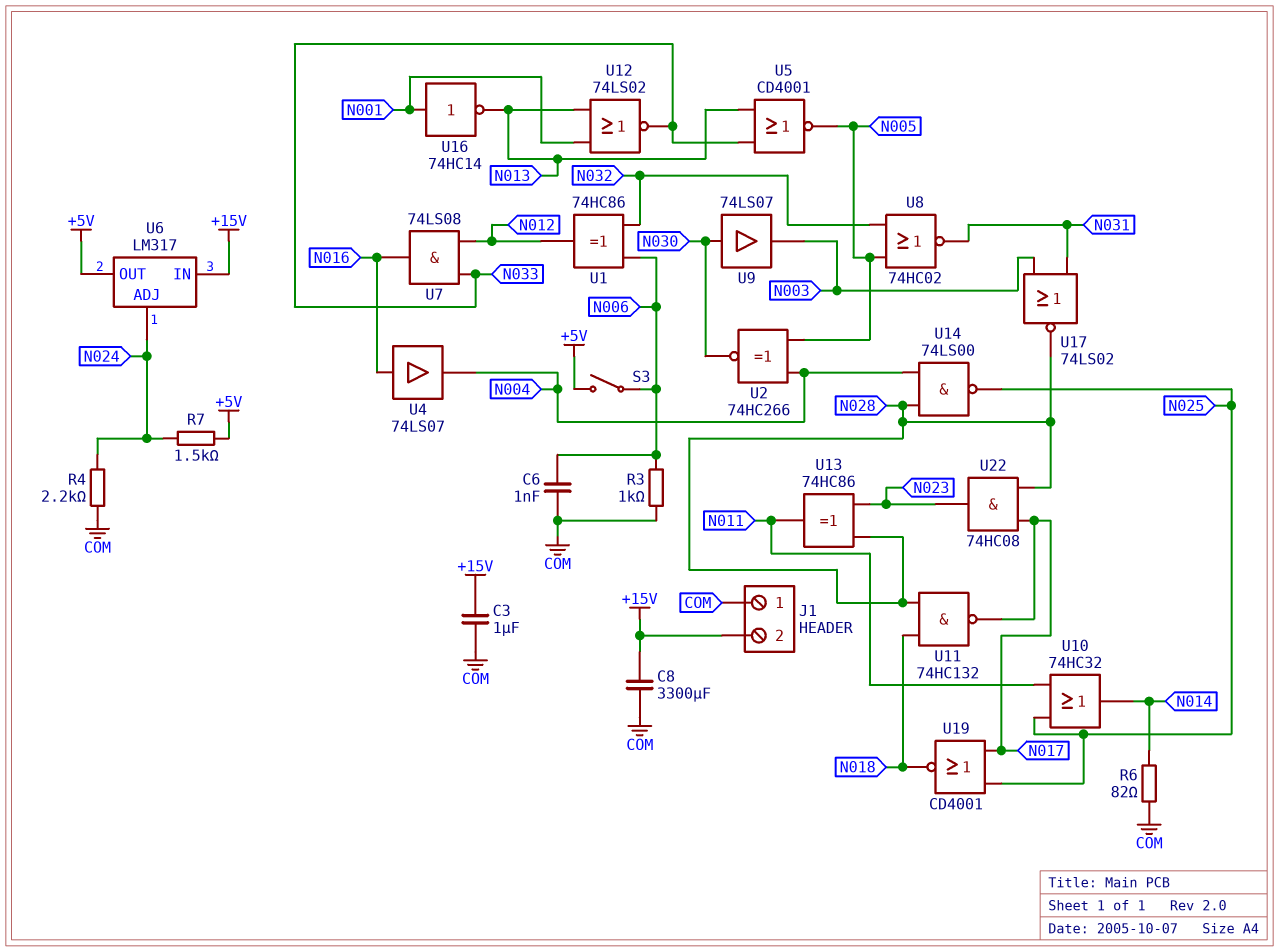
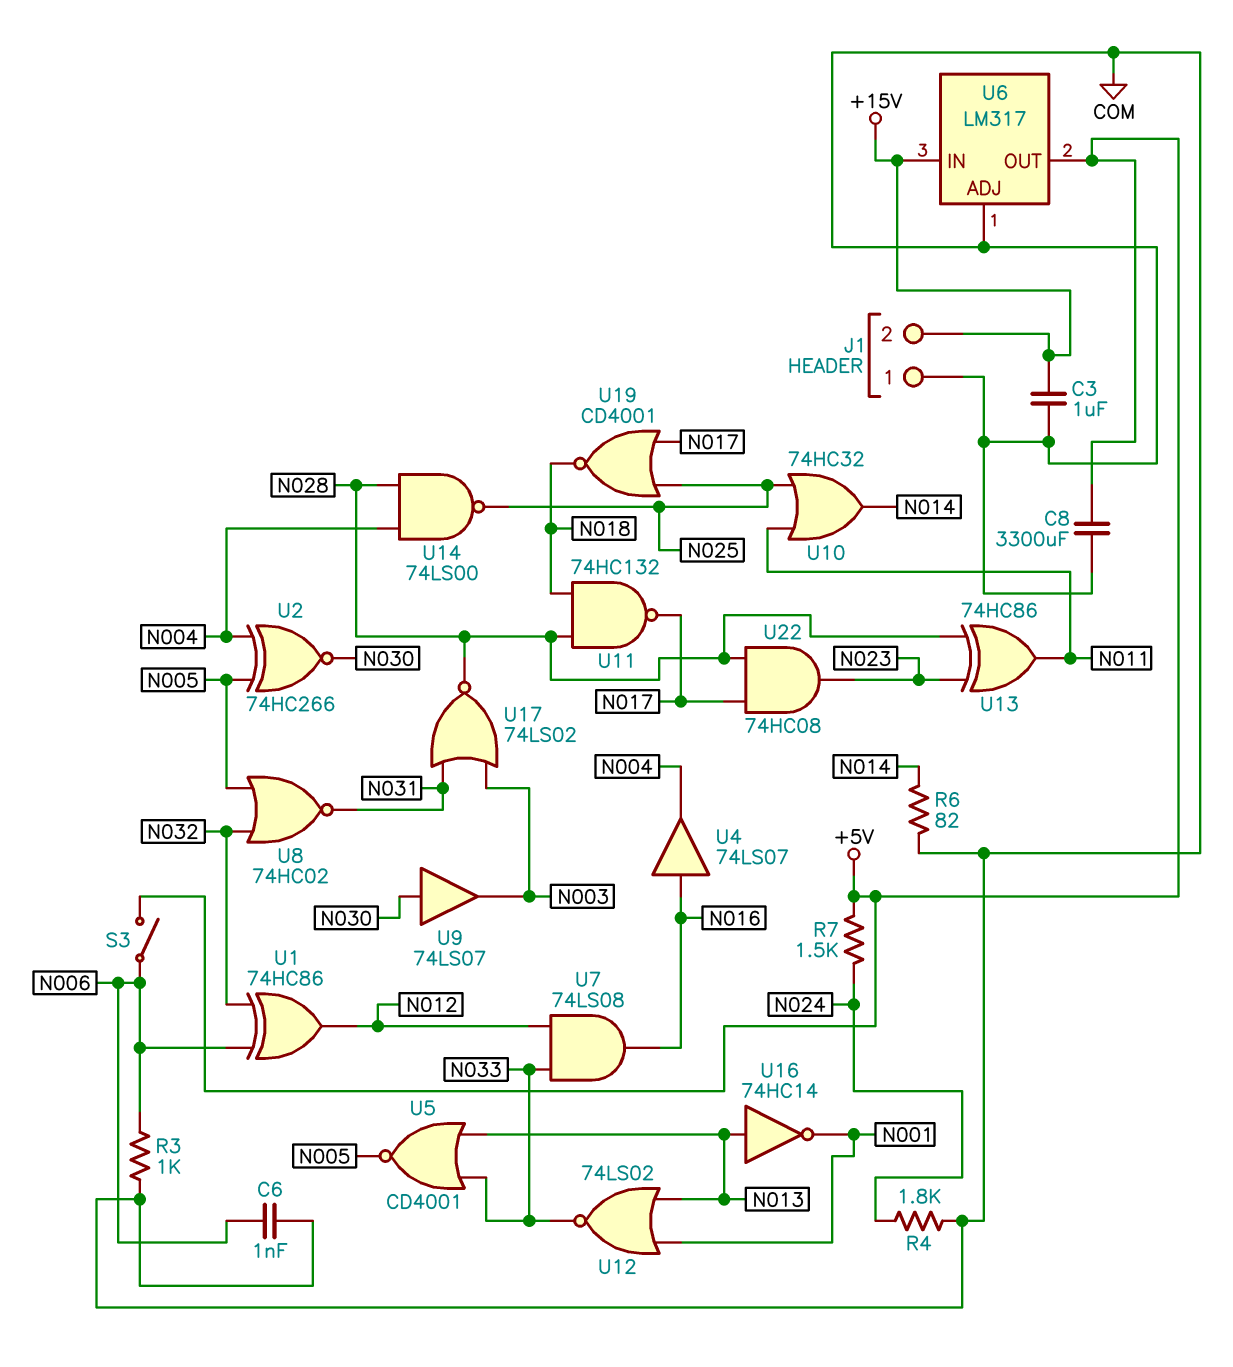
C8: 3300uF (+15V, COM) -> 3300uF (+5V, COM)
R4: 2.2k (COM, N024) -> 1.8k (COM, N024)
U6 pin ADJ: N024 -> COM
U16: NOT 74HC14 (in N001, out N013) -> NOT 74HC14 (in N013, out N001)

